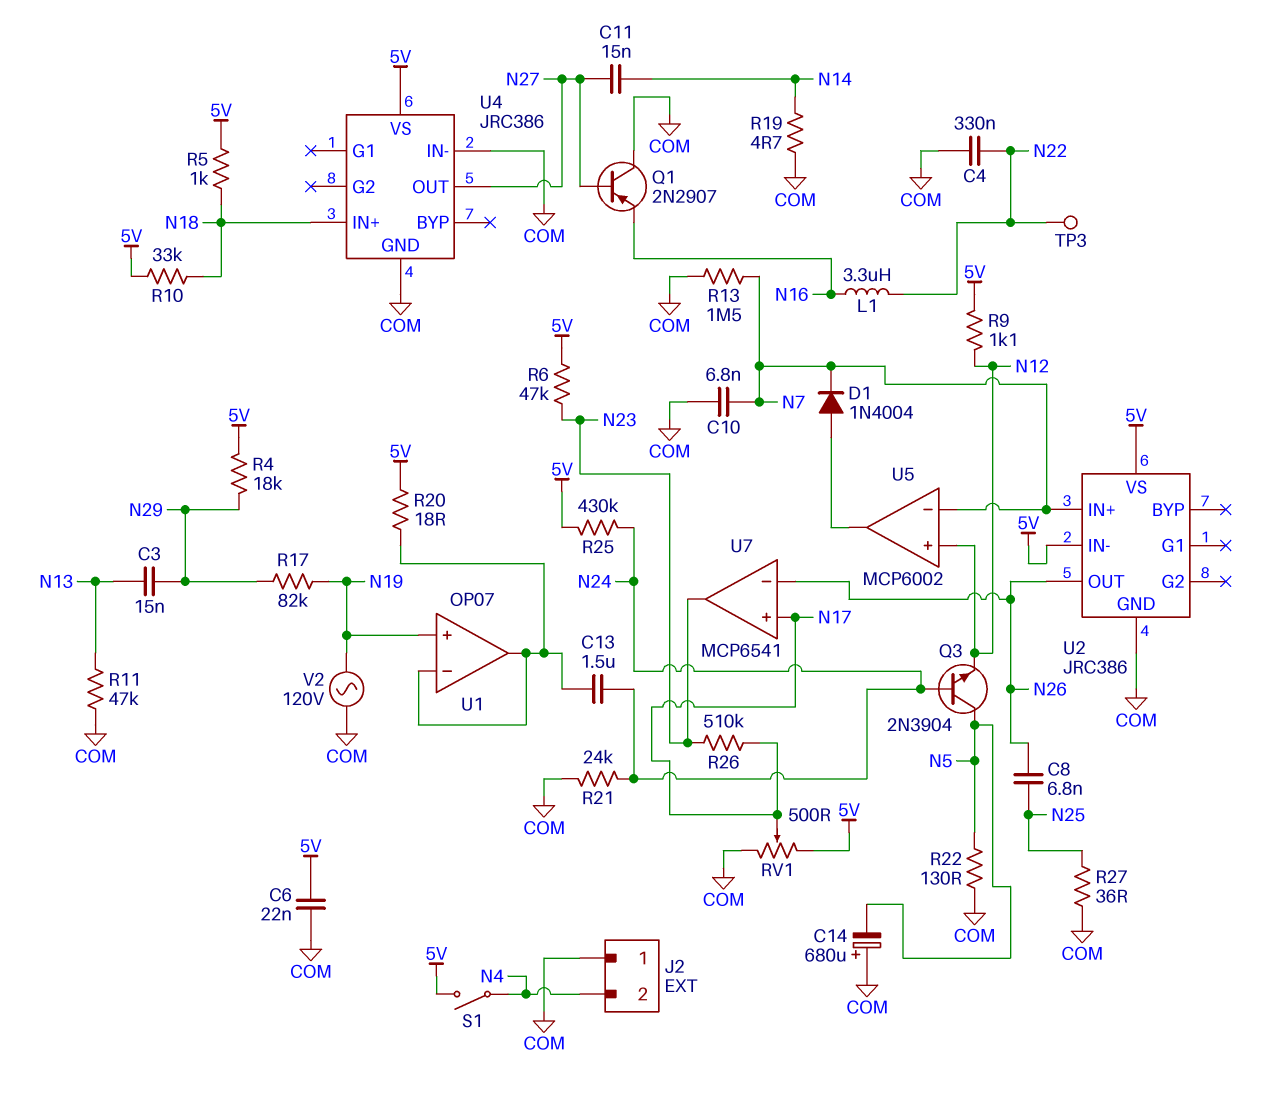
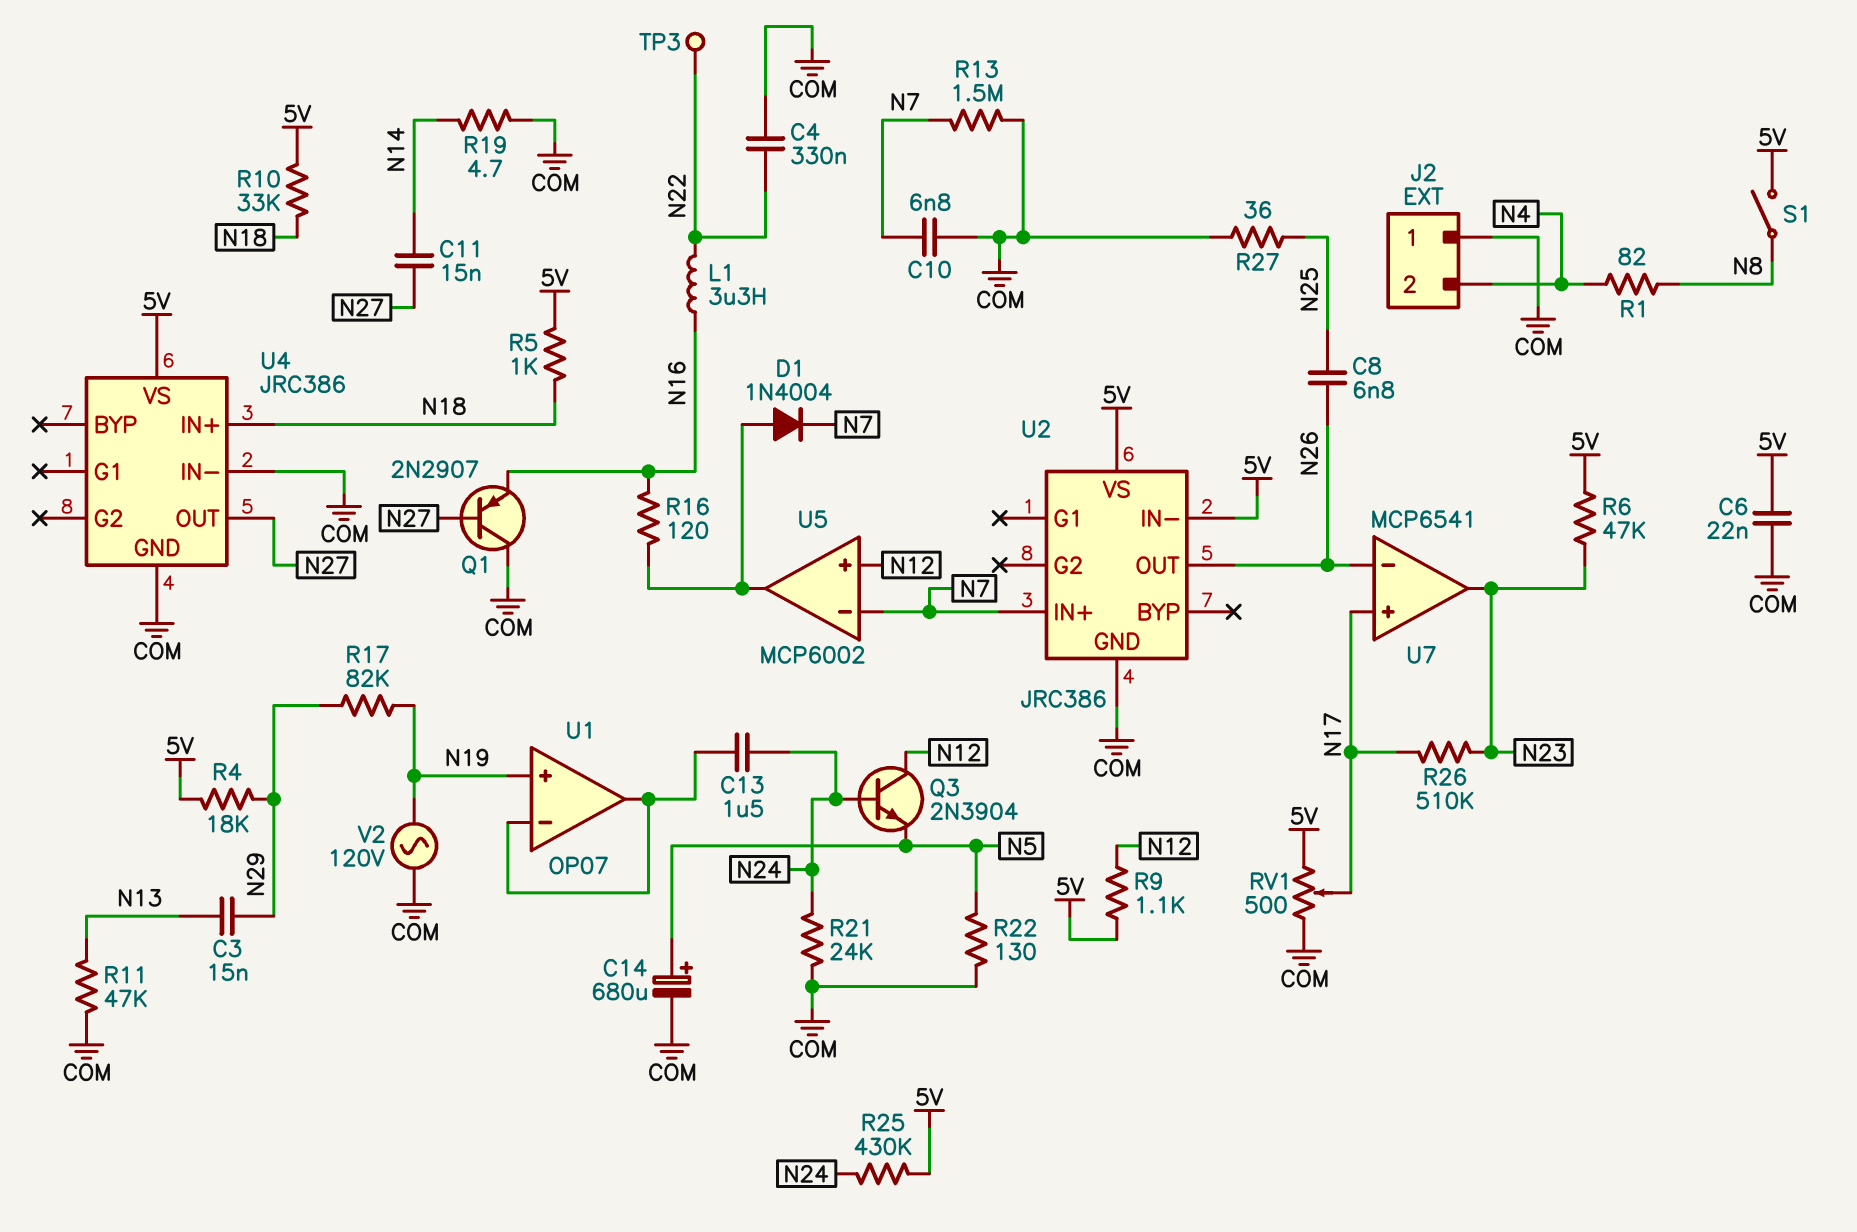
C14: 680uF (plus COM, minus N5) -> 680uF (plus N5, minus COM)
Q3: NPN 2N3904 (B N24, C N5, E N12) -> NPN 2N3904 (B N24, C N12, E N5)
R1: none -> 82 (N4, N8)
R16: none -> 120 (N16, U5/out)
R20: 18 (5V, U1/in-) -> none
S1: switch (5V, N4) -> switch (5V, N8)

